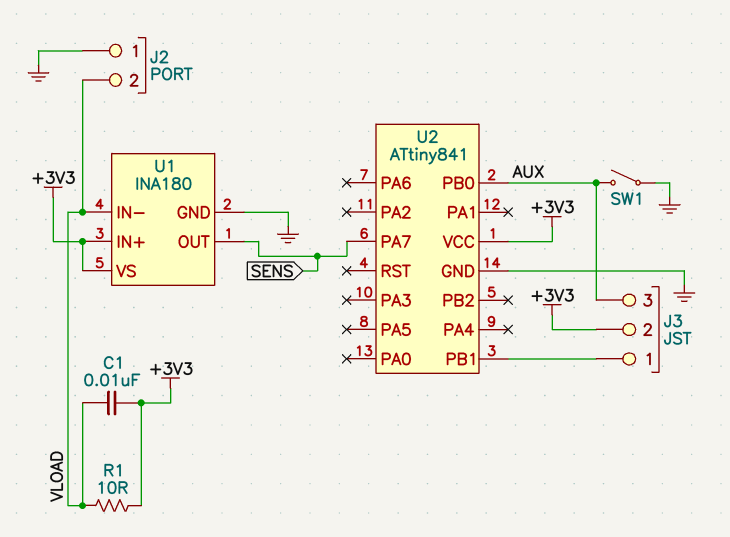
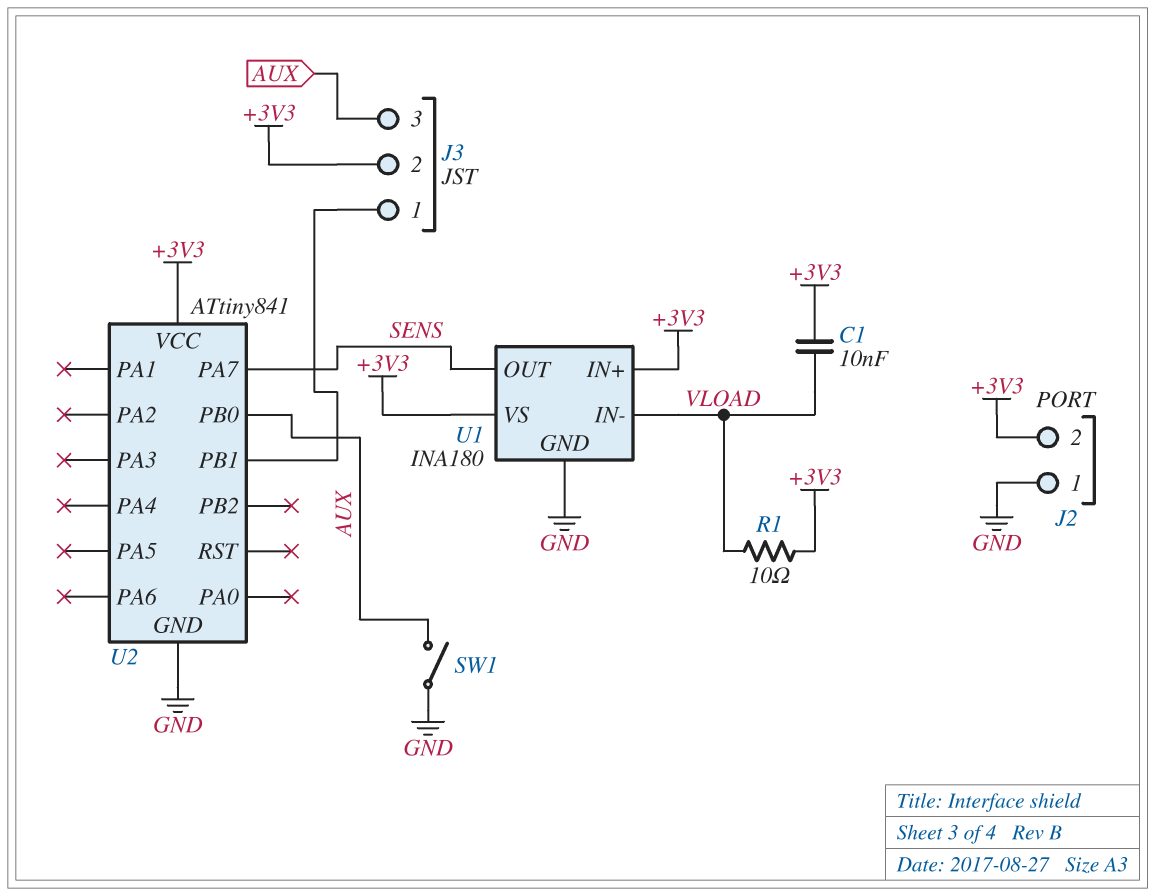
J2 pin 2: VLOAD -> +3V3

